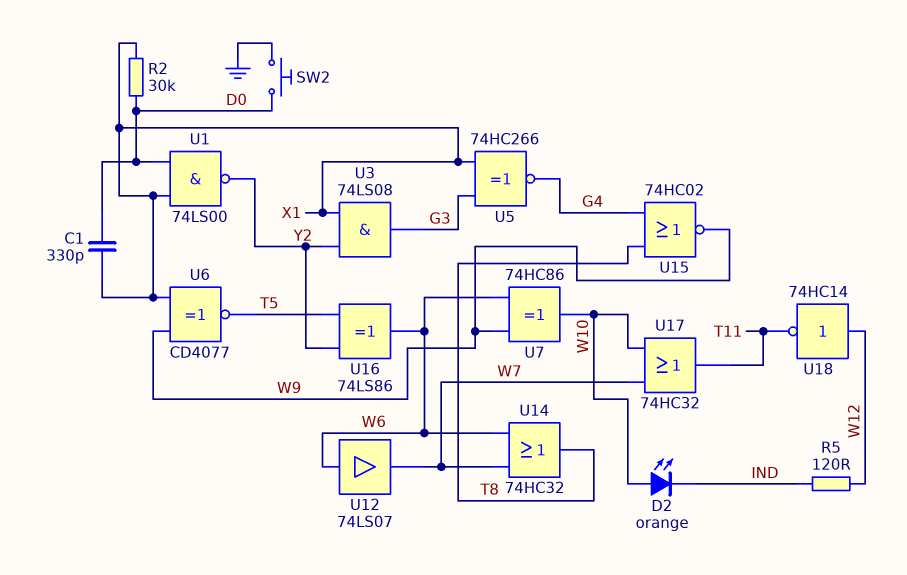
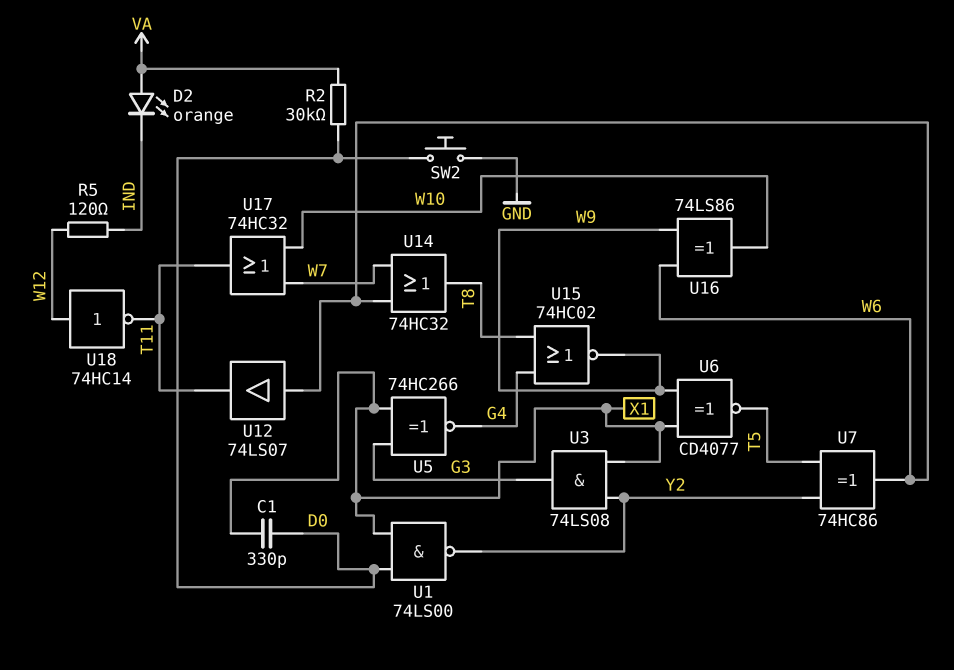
D2: LED orange (A W10, K IND) -> LED orange (A VA, K IND)
R2: 30k (D0, X1) -> 30k (D0, VA)
U7: XOR 74HC86 (in W6, in W9, out W10) -> XOR 74HC86 (in T5, in Y2, out W6)
U12: buffer 74LS07 (in W6, out W7) -> buffer 74LS07 (in W6, out T11)
U16: XOR 74LS86 (in T5, in Y2, out W6) -> XOR 74LS86 (in W6, in W9, out W10)

